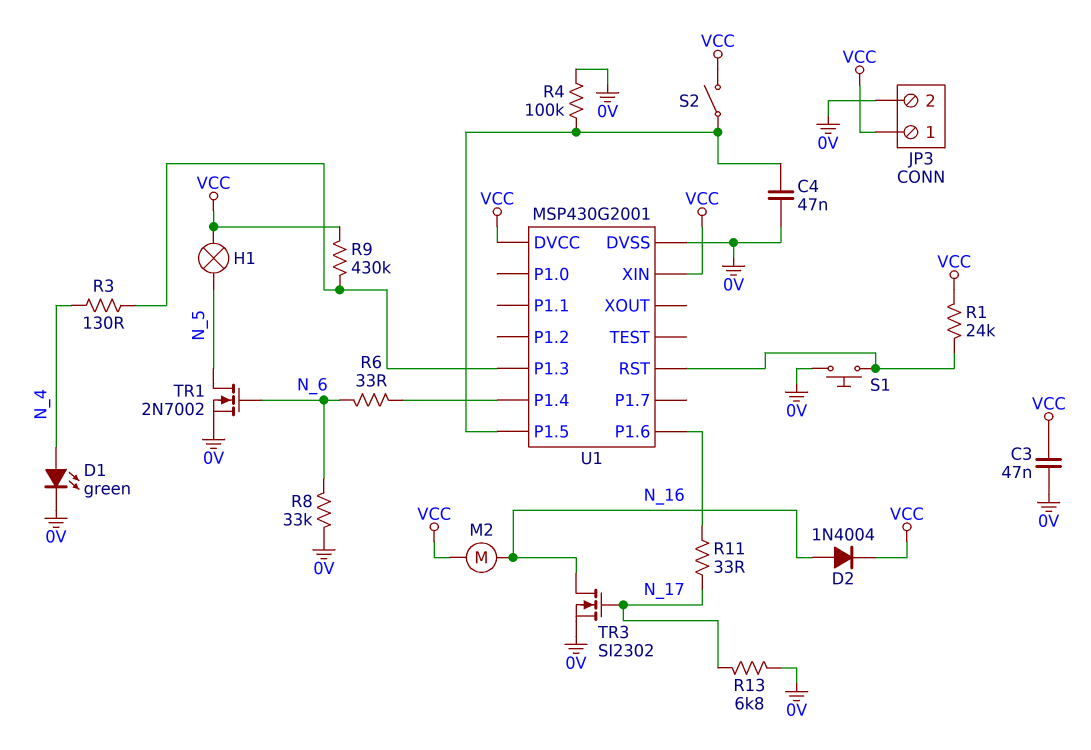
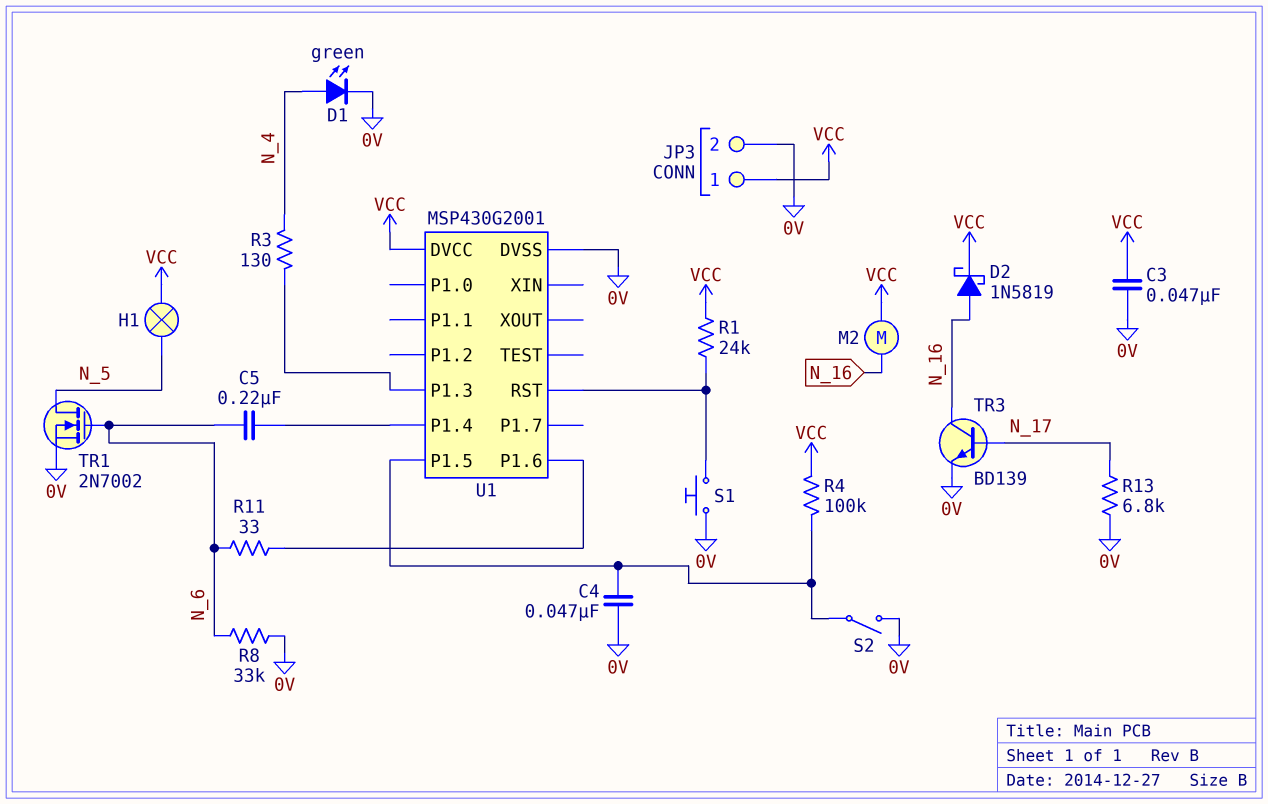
C5: none -> 220nF (N_6, U1/P1.4)
D2: diode 1N4004 (A N_16, K VCC) -> schottky 1N5819 (A N_16, K VCC)
R4: 100k (0V, U1/P1.5) -> 100k (U1/P1.5, VCC)
R6: 33 (N_6, U1/P1.4) -> none
R9: 430k (U1/P1.3, VCC) -> none
R11: 33 (N_17, U1/P1.6) -> 33 (N_6, U1/P1.6)
S2: switch (U1/P1.5, VCC) -> switch (0V, U1/P1.5)
TR3: NMOS SI2302 (G N_17, D N_16, S 0V) -> NPN BD139 (B N_17, C N_16, E 0V)
U1 pin XIN: VCC -> none

